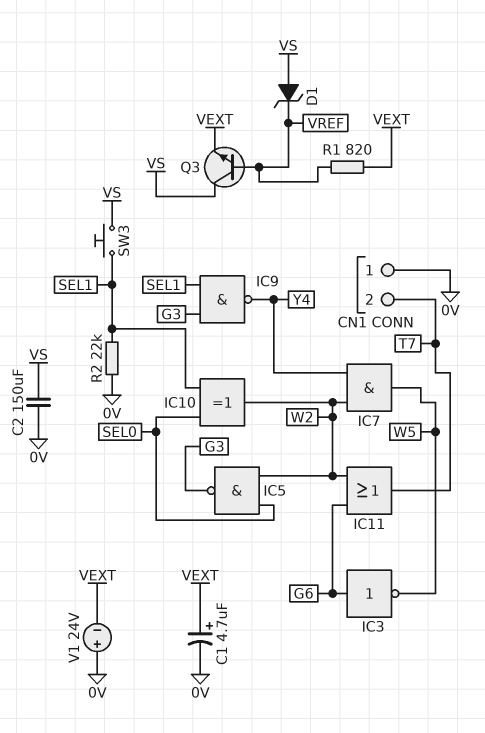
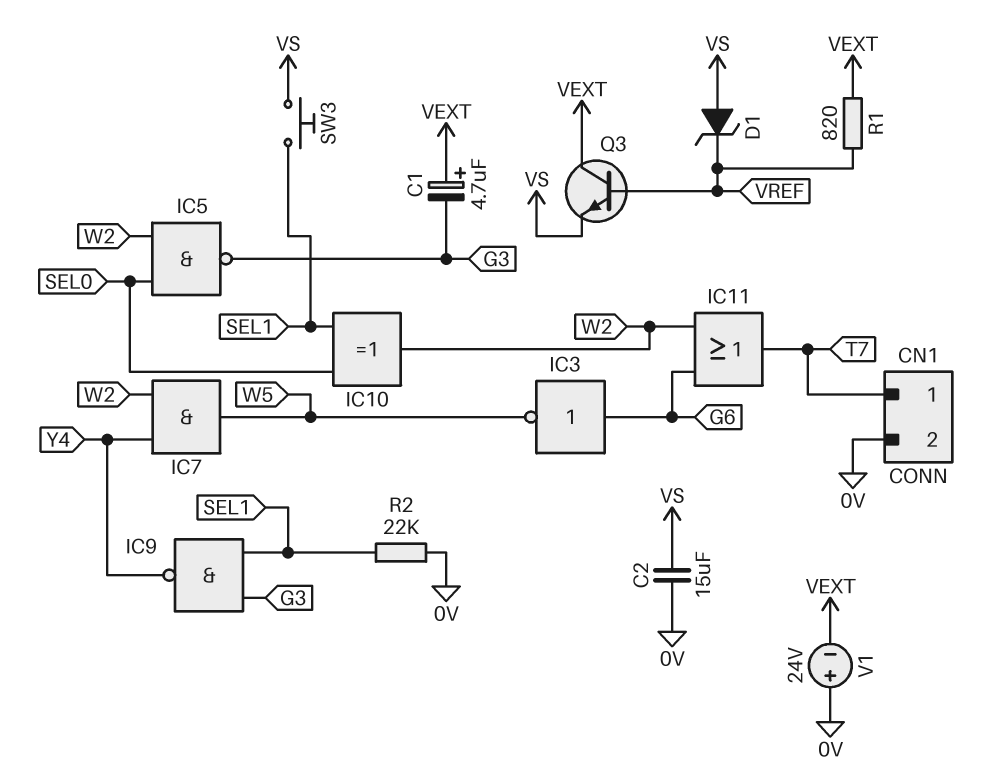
C1: 4.7uF (plus VEXT, minus 0V) -> 4.7uF (plus VEXT, minus G3)
C2: 150uF (0V, VS) -> 15uF (0V, VS)
CN1 pin 1: 0V -> T7
CN1 pin 2: T7 -> 0V
Q3: NPN (B VREF, C VS, E VEXT) -> NPN (B VREF, C VEXT, E VS)

